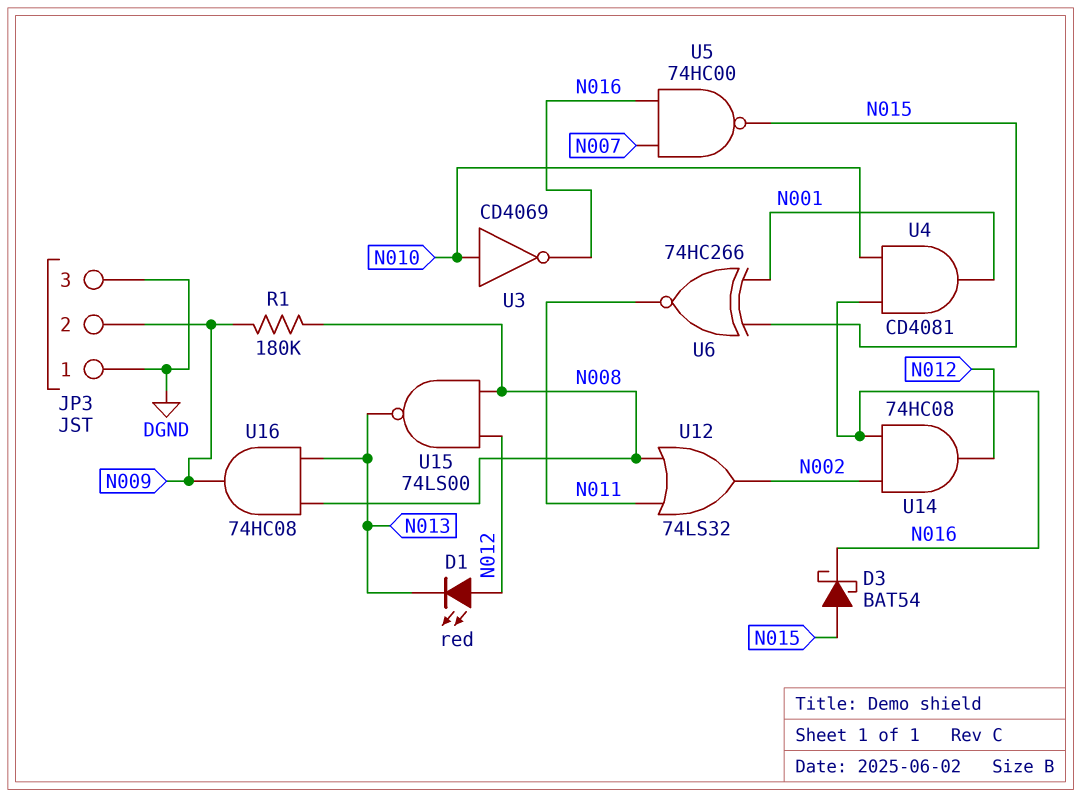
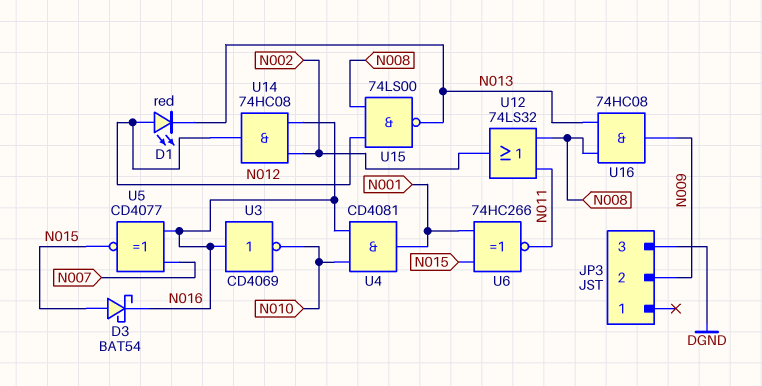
JP3 pin 1: DGND -> none
R1: 180k (N008, N009) -> none
U3: NOT CD4069 (in N010, out N016) -> NOT CD4069 (in N016, out N010)
U5: NAND 74HC00 (in N007, in N016, out N015) -> XNOR CD4077 (in N007, in N016, out N015)

